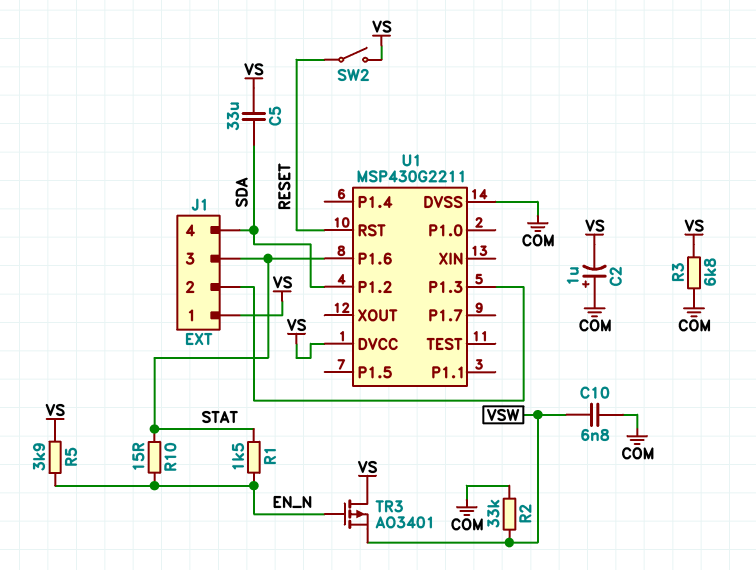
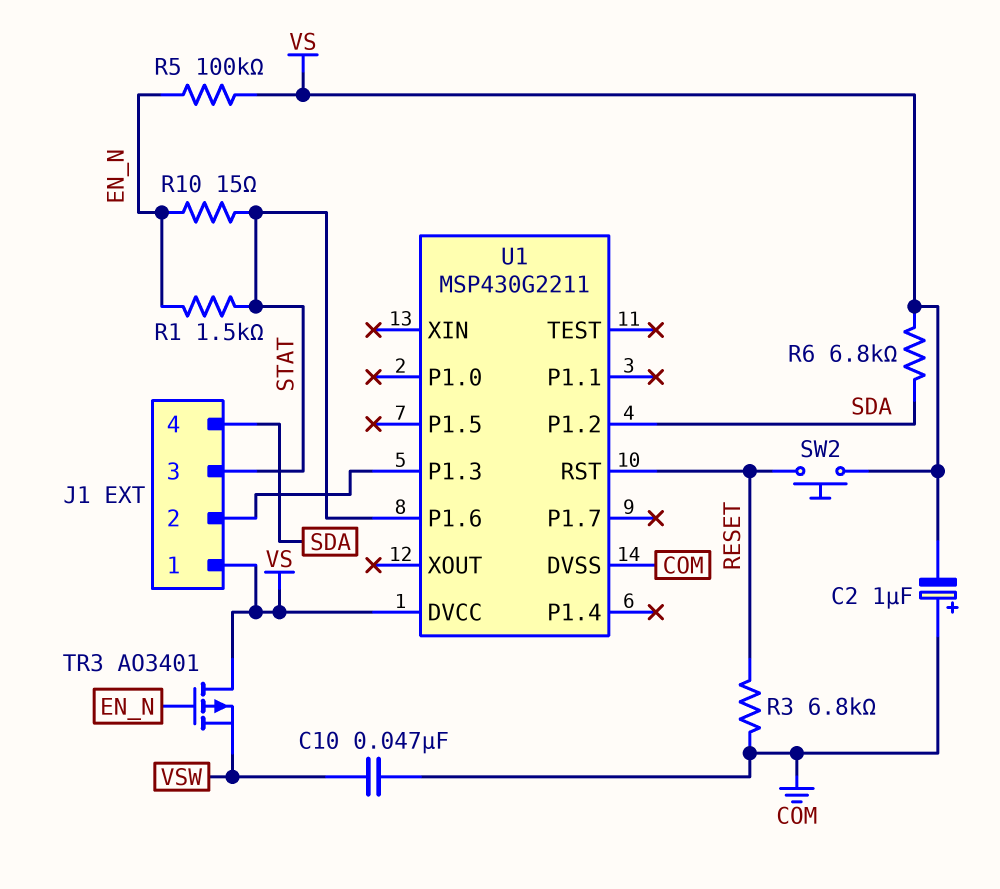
C5: 33uF (SDA, VS) -> none
C10: 6.8nF (COM, VSW) -> 47nF (COM, VSW)
R2: 33k (COM, VSW) -> none
R3: 6.8k (COM, VS) -> 6.8k (COM, RESET)
R5: 3.9k (EN_N, VS) -> 100k (EN_N, VS)
R6: none -> 6.8k (SDA, VS)
SW2: switch (RESET, VS) -> button (RESET, VS)

